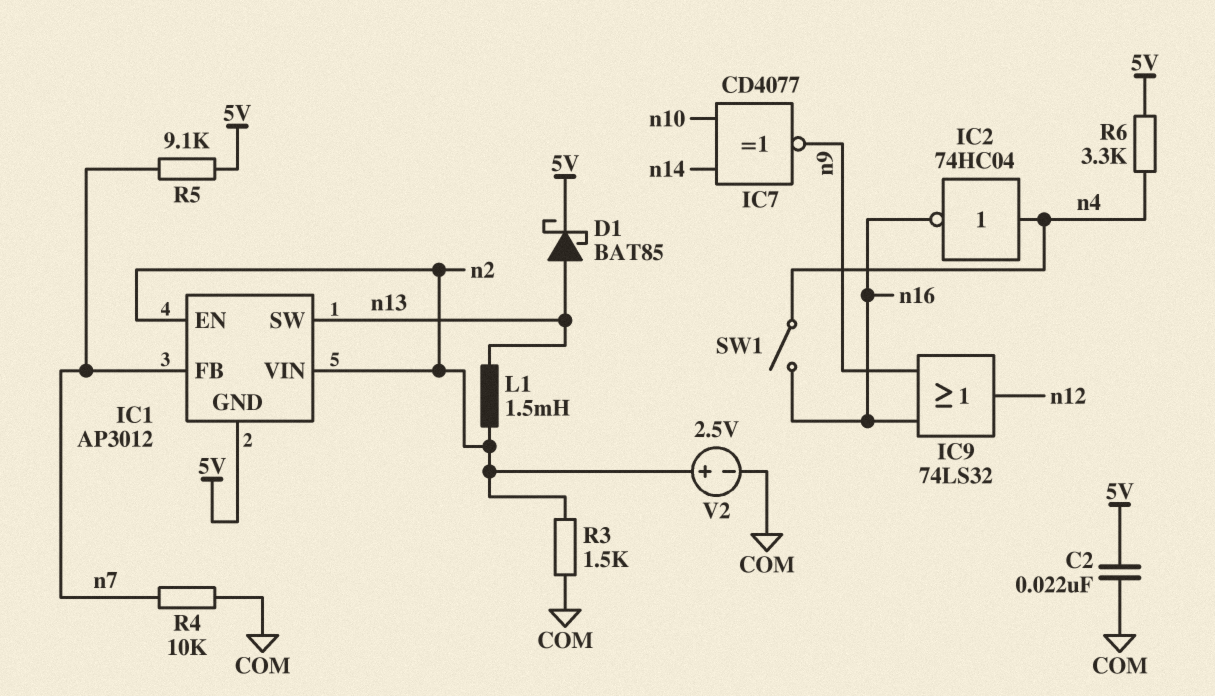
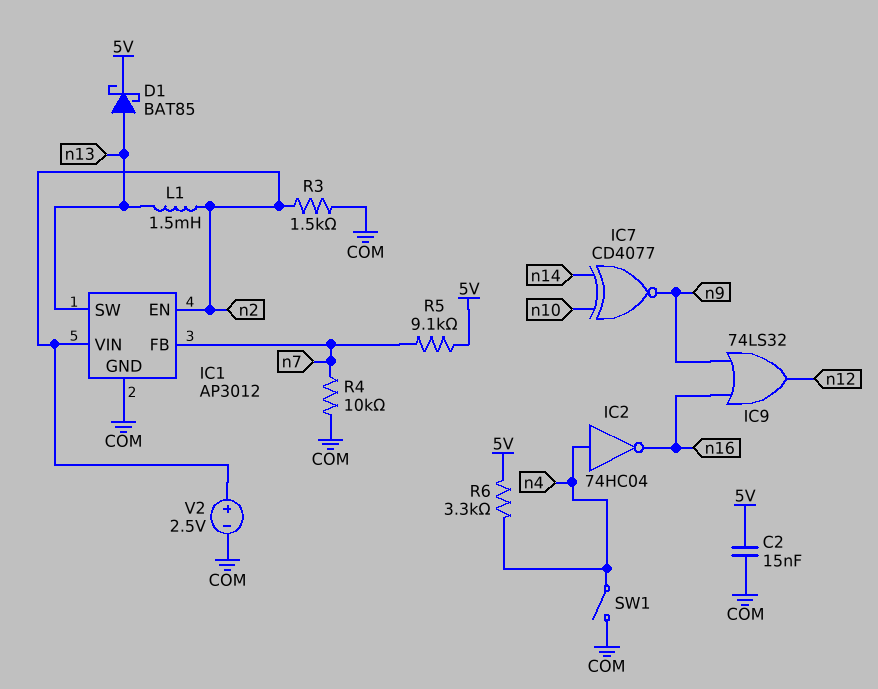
C2: 22nF (5V, COM) -> 15nF (5V, COM)
IC1 pin GND: 5V -> COM
SW1: switch (n4, n16) -> switch (COM, n4)

